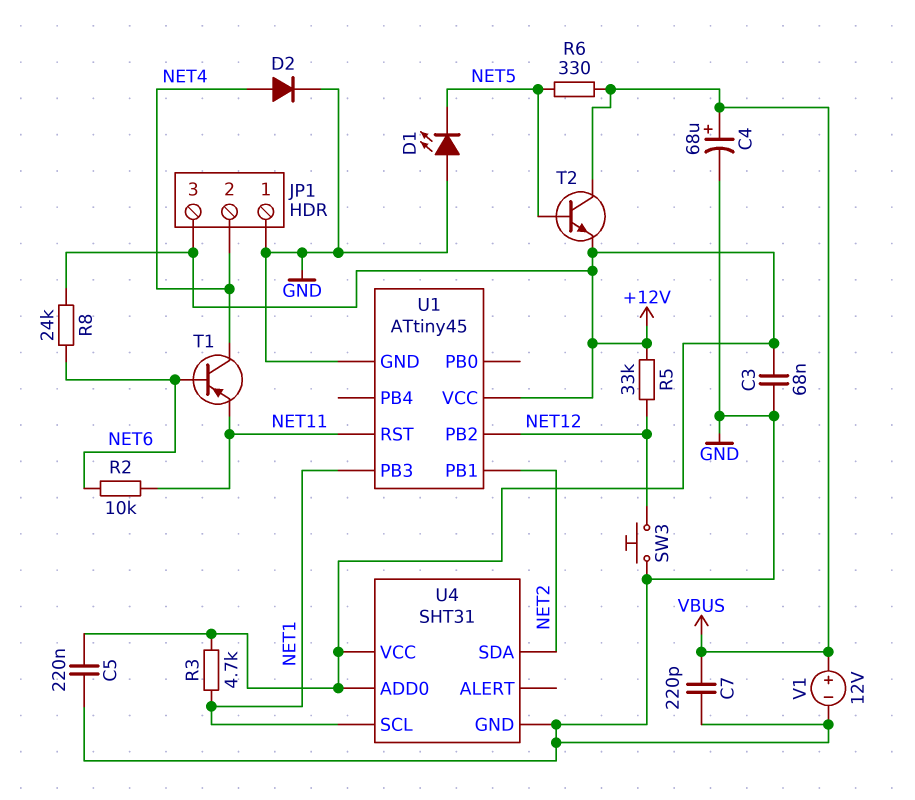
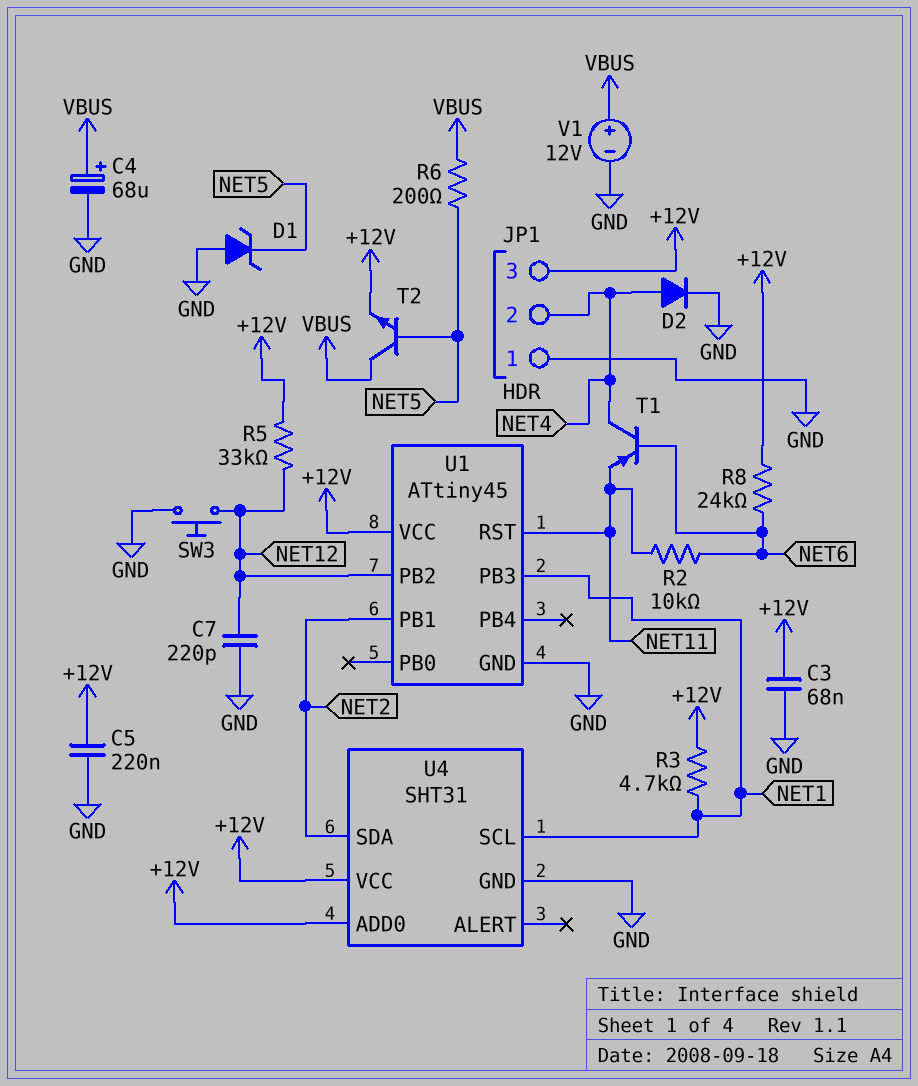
C7: 220pF (GND, VBUS) -> 220pF (GND, NET12)
D1: LED (A GND, K NET5) -> zener (A GND, K NET5)
R6: 330 (NET5, VBUS) -> 200 (NET5, VBUS)

